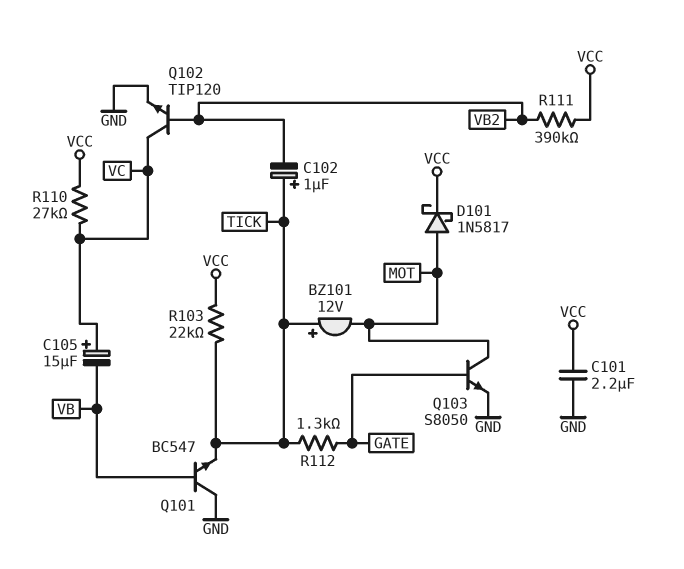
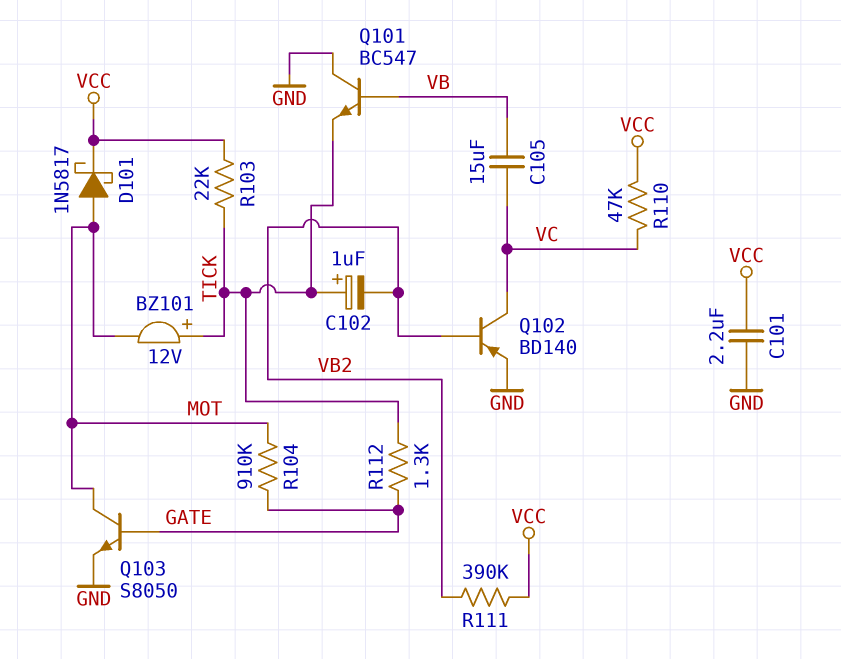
C105: 15uF (plus VC, minus VB) -> 15uF (VB, VC)
Q102: NPN TIP120 (B VB2, C VC, E GND) -> PNP BD140 (B VB2, C VC, E GND)
R104: none -> 910k (GATE, MOT)
R110: 27k (VC, VCC) -> 47k (VC, VCC)

